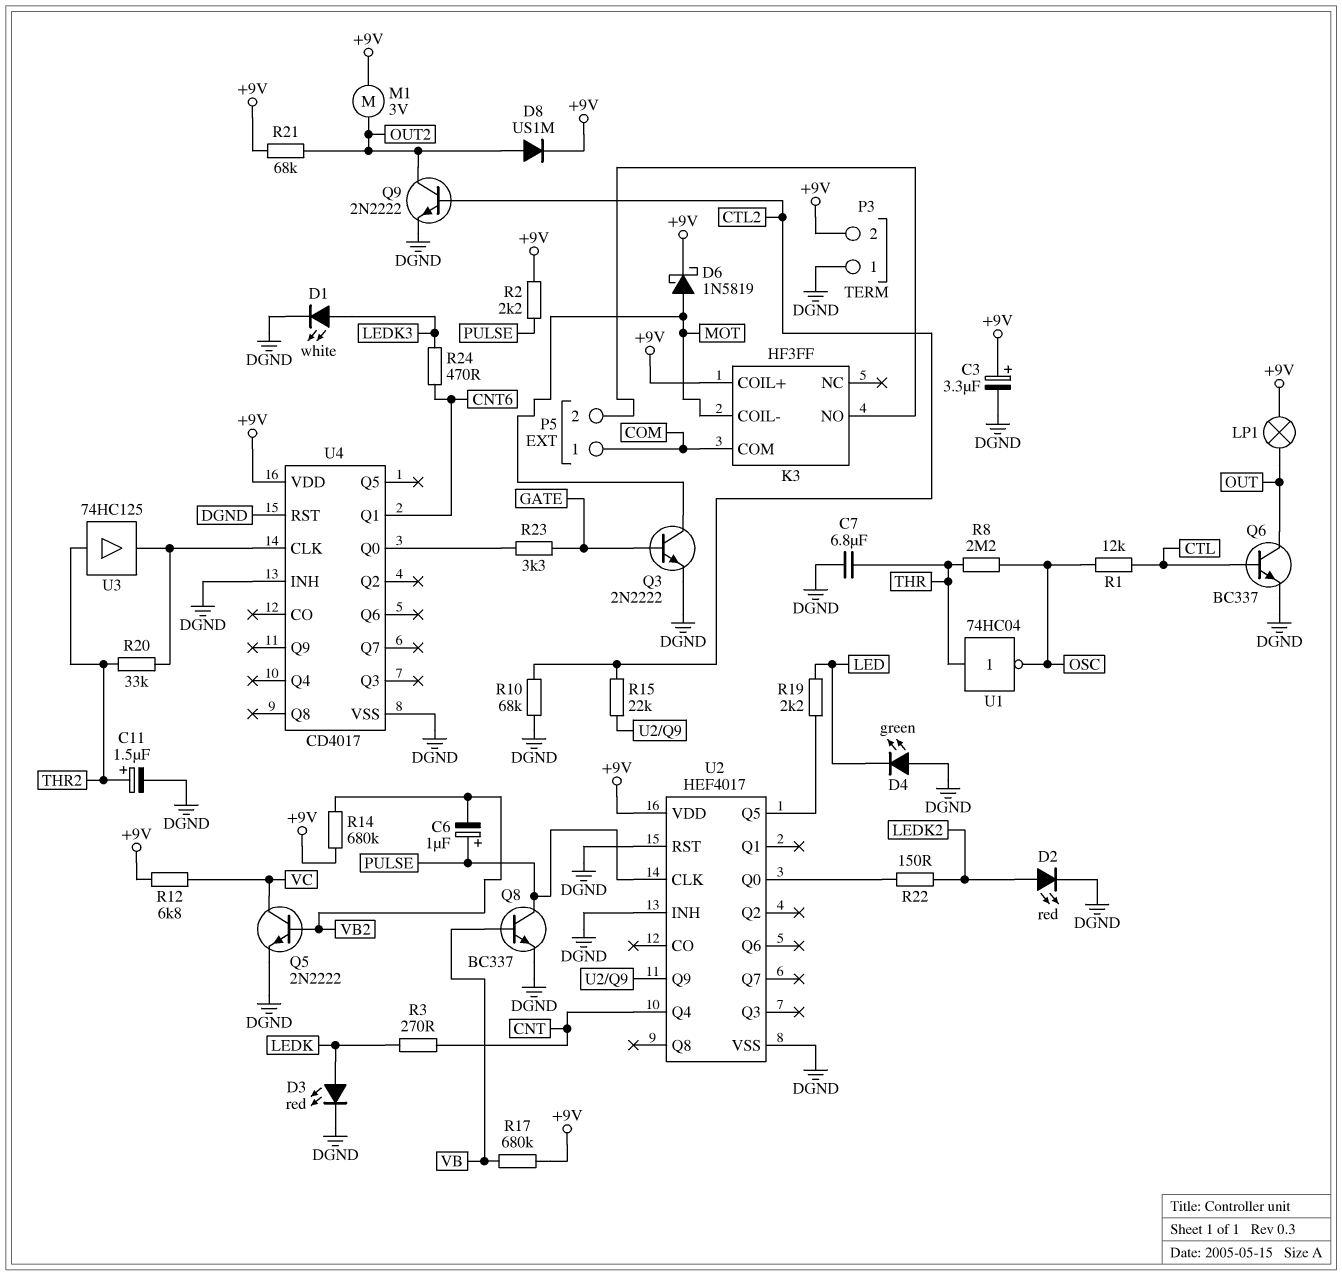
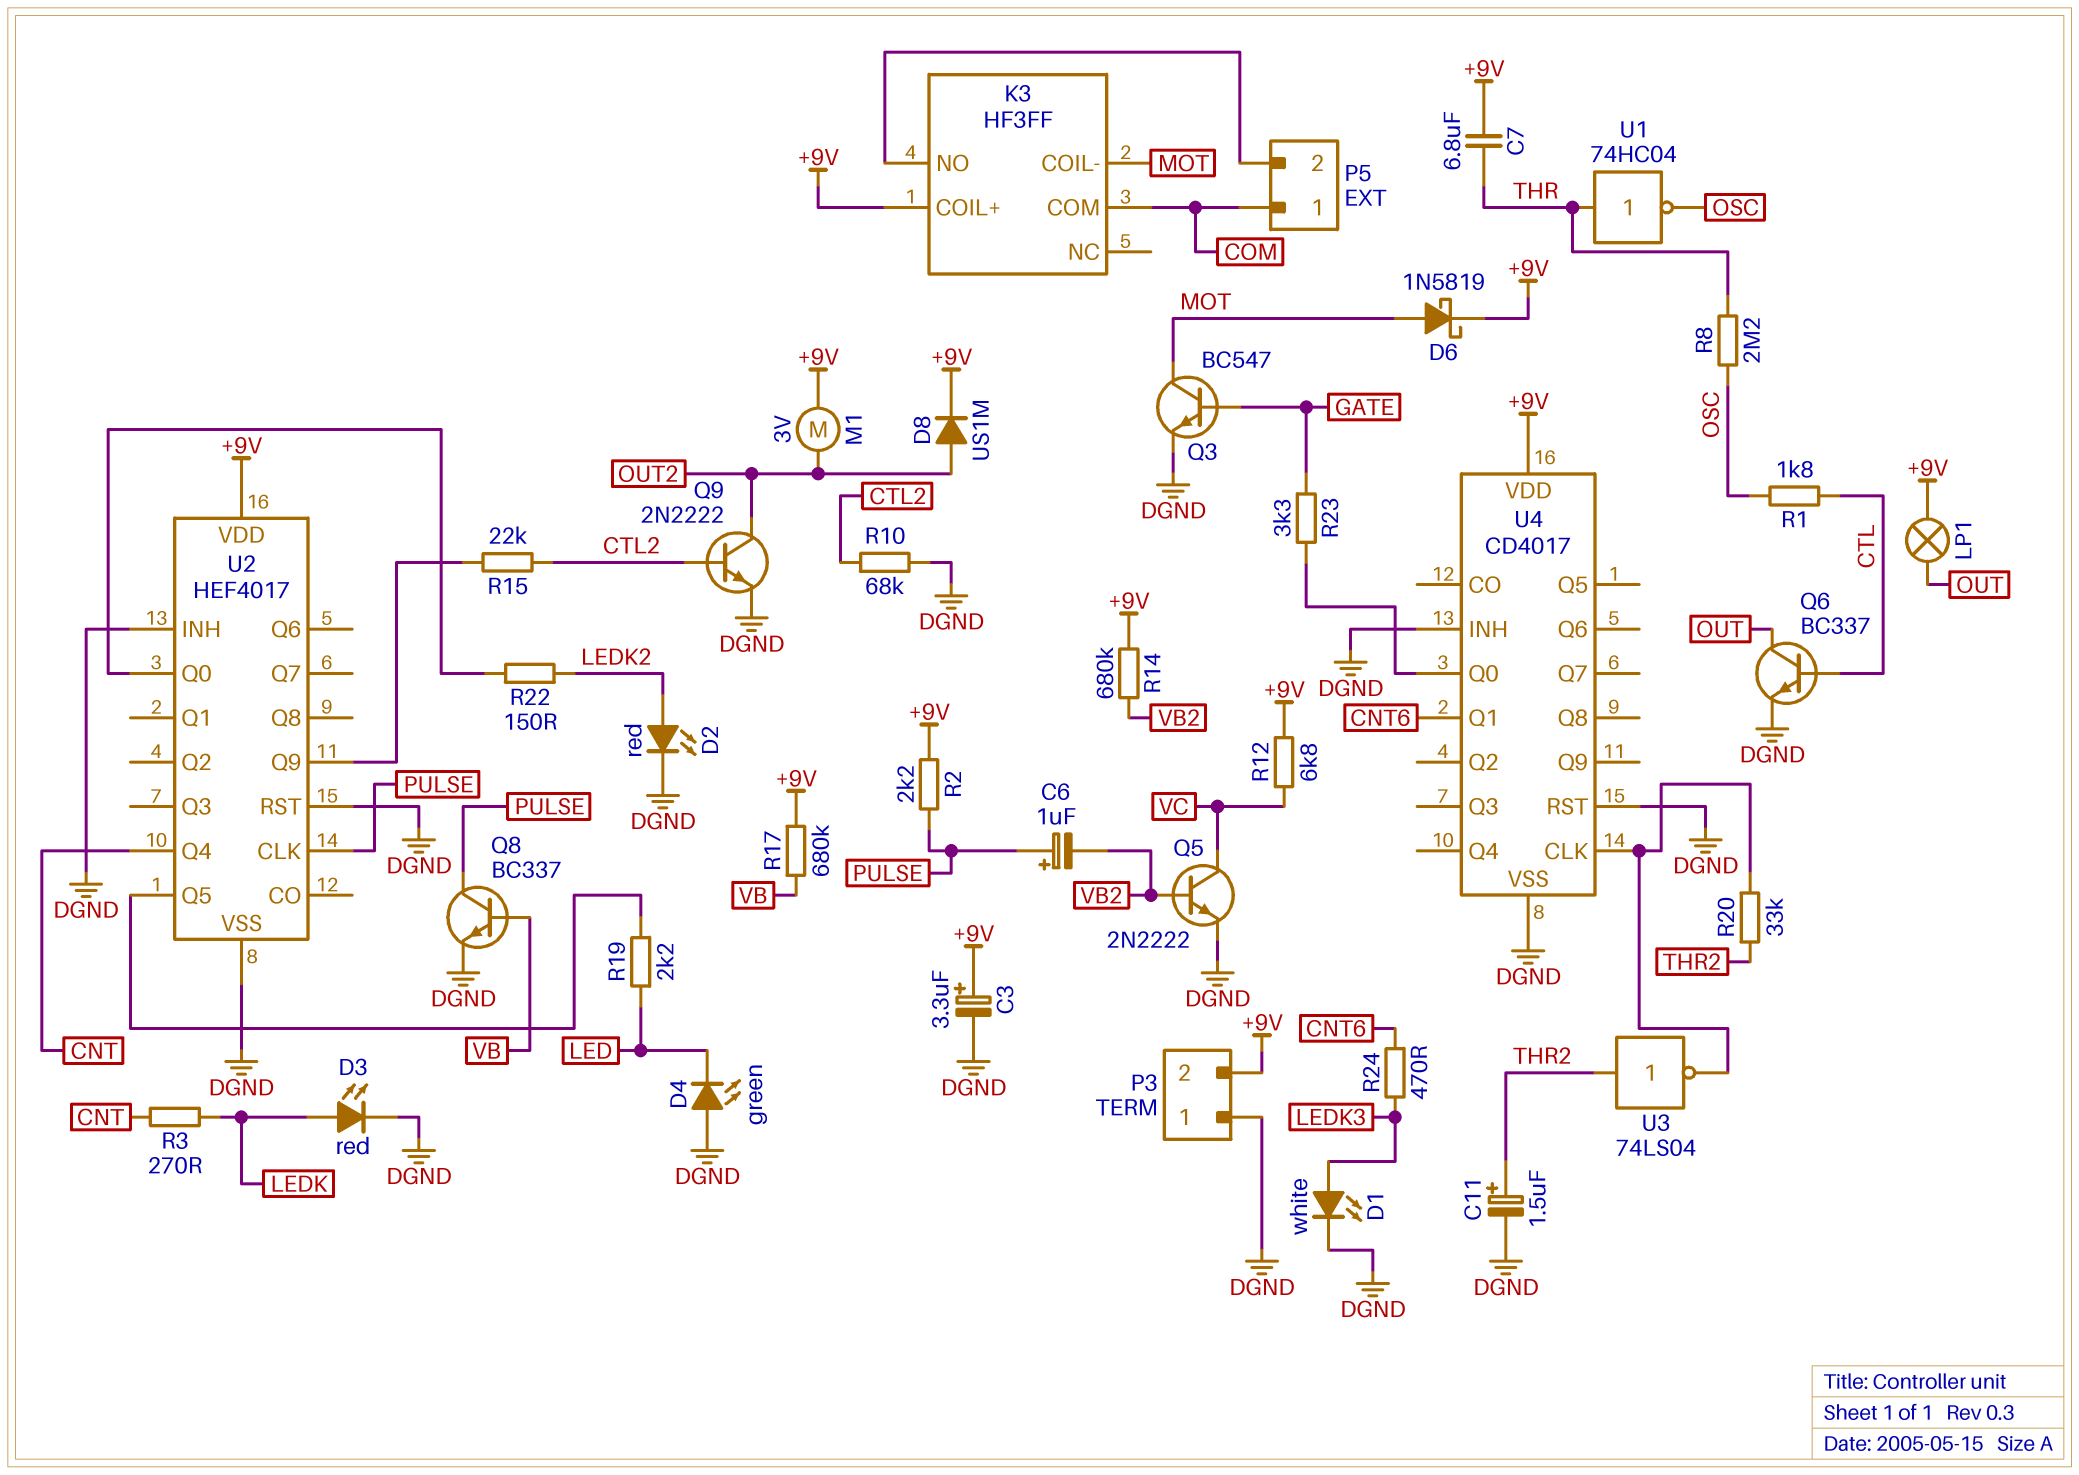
C7: 6.8uF (DGND, THR) -> 6.8uF (+9V, THR)
Q3: NPN 2N2222 (B GATE, C MOT, E DGND) -> NPN BC547 (B GATE, C MOT, E DGND)
R1: 12k (CTL, OSC) -> 1.8k (CTL, OSC)
R21: 68k (+9V, OUT2) -> none
U3: buffer 74HC125 (in THR2, out U4/CLK) -> NOT 74LS04 (in THR2, out U4/CLK)

